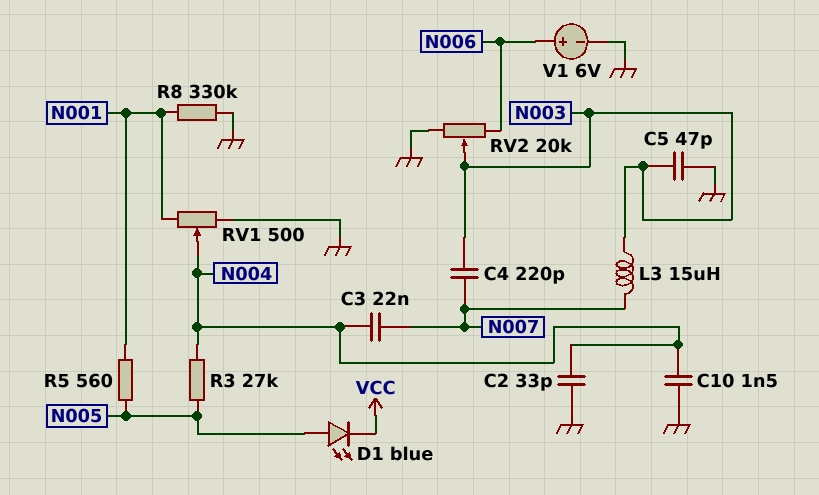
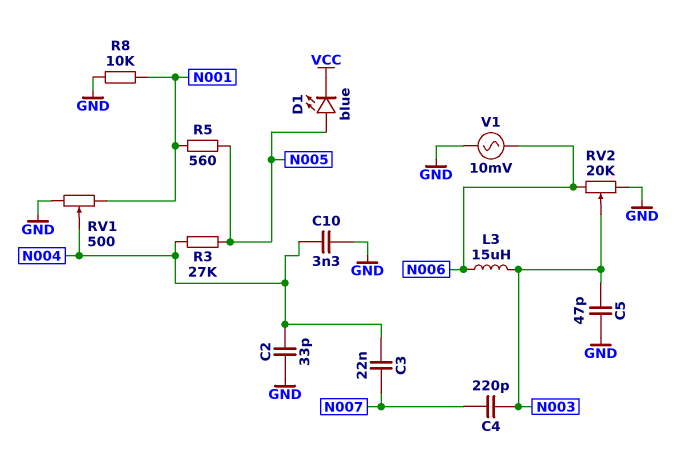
C10: 1.5nF (GND, N004) -> 3.3nF (GND, N004)
L3: 15uH (N003, N007) -> 15uH (N003, N006)
R8: 330k (GND, N001) -> 10k (GND, N001)
V1: 6V (plus N006, minus GND) -> AC 10mV (GND, N006)

